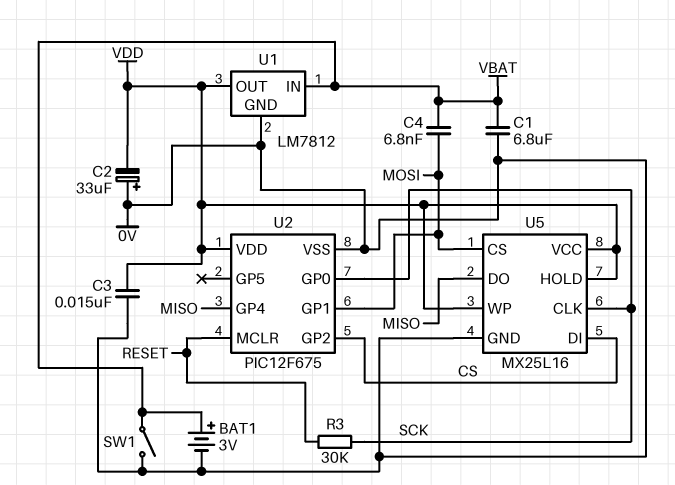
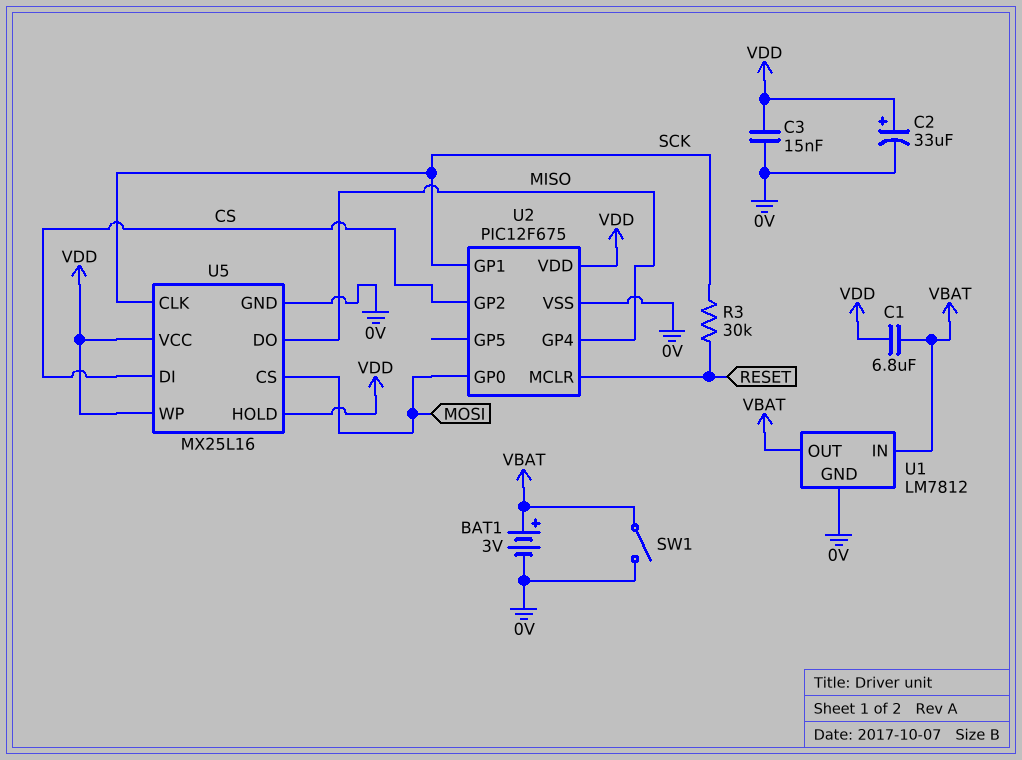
C1: 6.8uF (0V, VBAT) -> 6.8uF (VBAT, VDD)
C2: 33uF (plus 0V, minus VDD) -> 33uF (plus VDD, minus 0V)
C4: 6.8nF (MOSI, VBAT) -> none
U1 pin OUT: VDD -> VBAT
U2 pin GP0: SCK -> MOSI
U2 pin GP1: MOSI -> SCK

